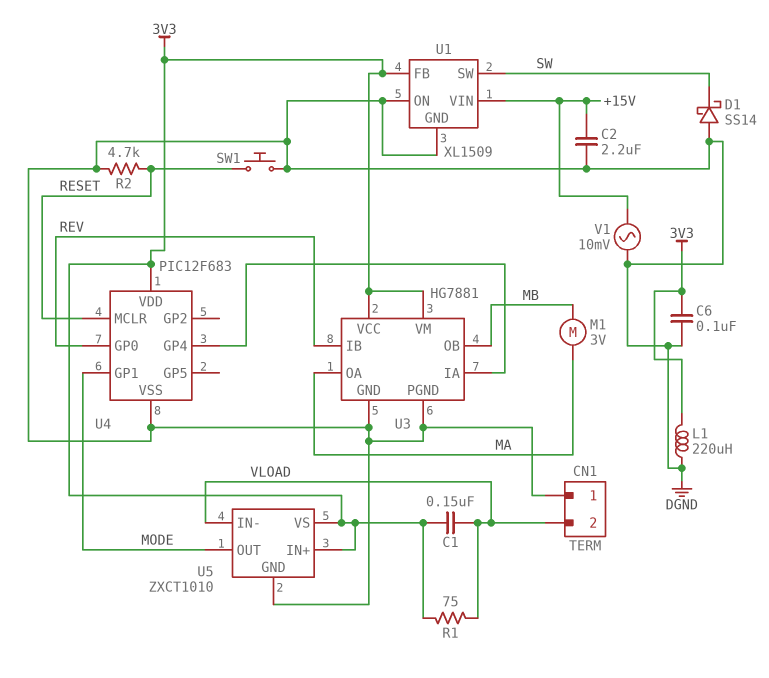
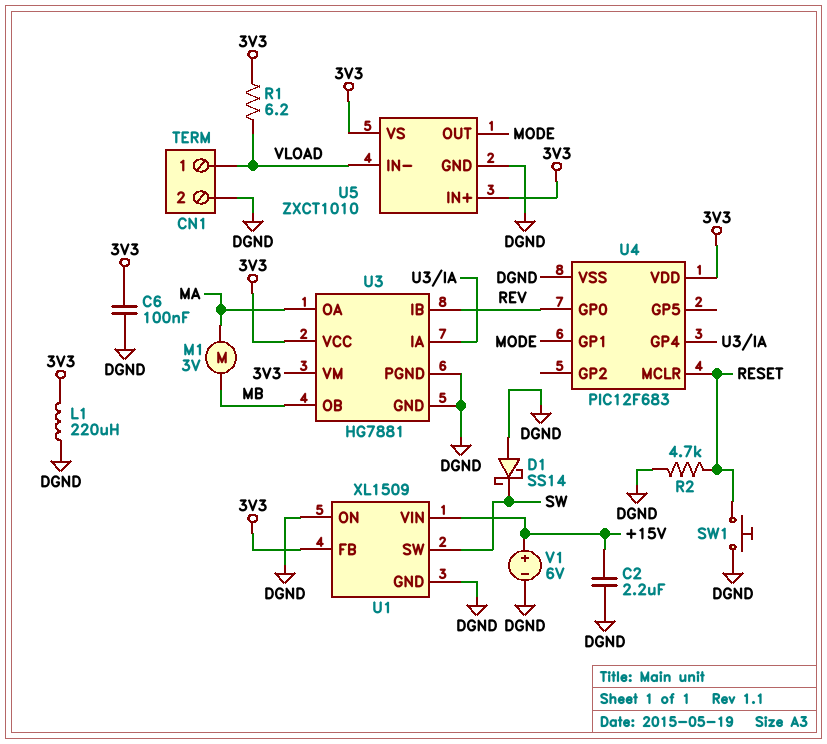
C1: 150nF (3V3, VLOAD) -> none
CN1 pin 1: DGND -> VLOAD
CN1 pin 2: VLOAD -> DGND
R1: 75 (3V3, VLOAD) -> 6.2 (3V3, VLOAD)
V1: AC 10mV (+15V, DGND) -> 6V (plus +15V, minus DGND)

